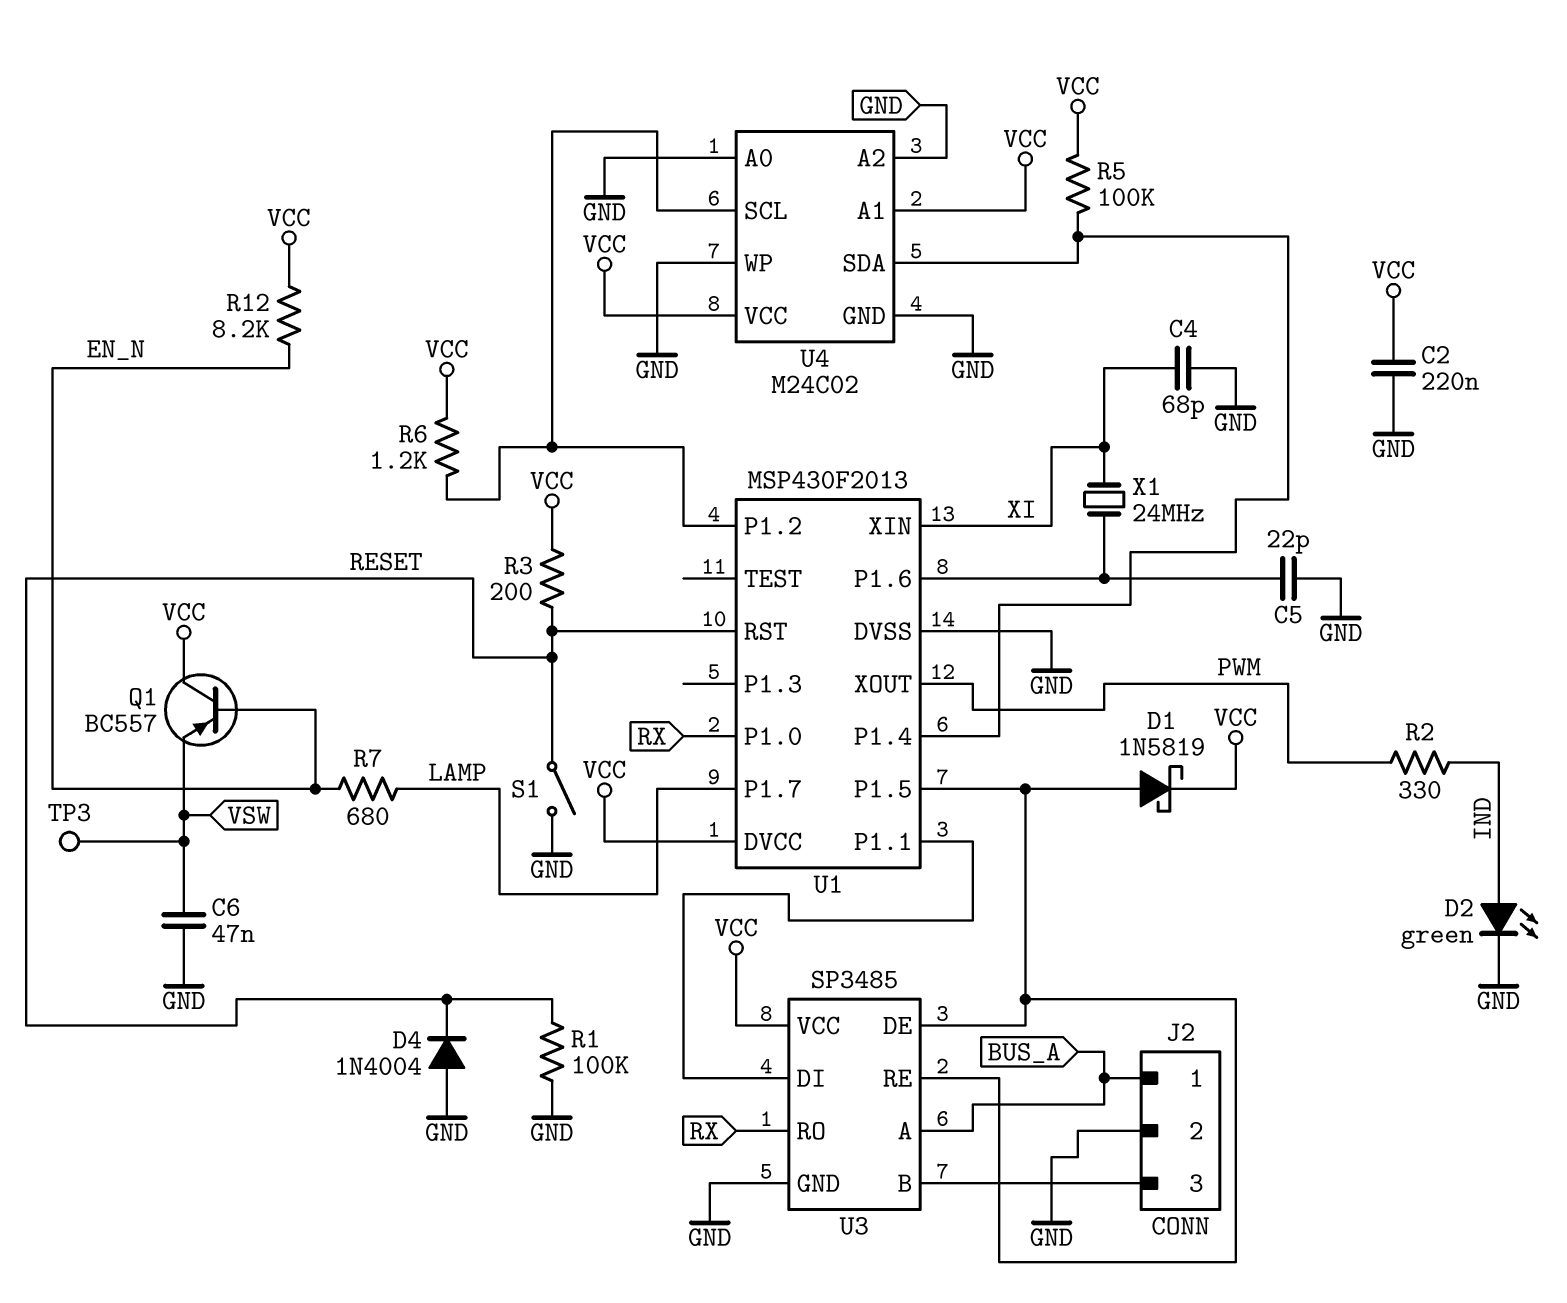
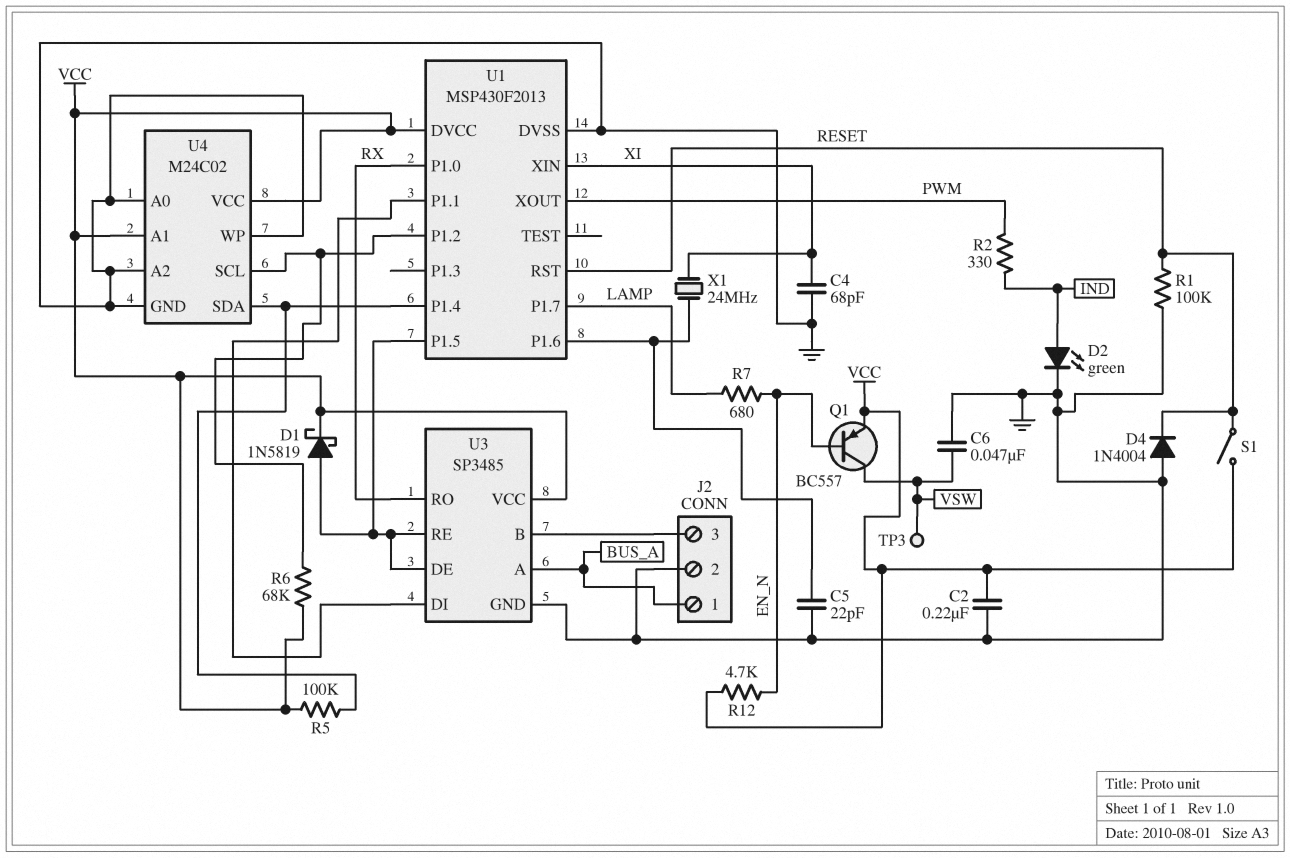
Q1: PNP BC557 (B EN_N, C VCC, E VSW) -> PNP BC557 (B EN_N, C VSW, E VCC)
R3: 200 (RESET, VCC) -> none
R6: 1.2k (U1/P1.2, VCC) -> 68k (U1/P1.2, VCC)
R12: 8.2k (EN_N, VCC) -> 4.7k (EN_N, VCC)
S1: switch (GND, RESET) -> switch (RESET, VCC)

